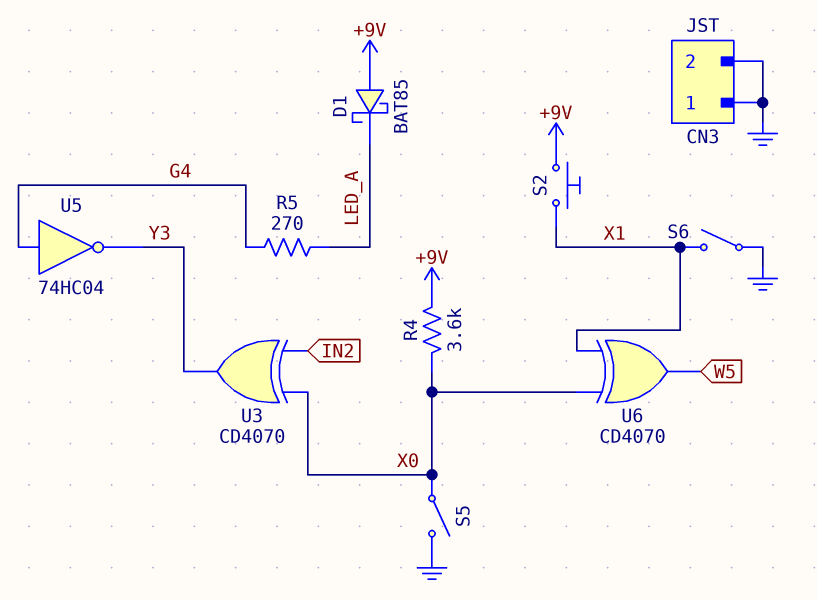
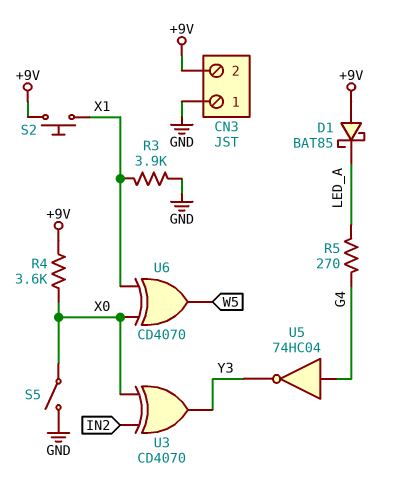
CN3 pin 2: GND -> +9V
R3: none -> 3.9k (GND, X1)
S6: switch (GND, X1) -> none

